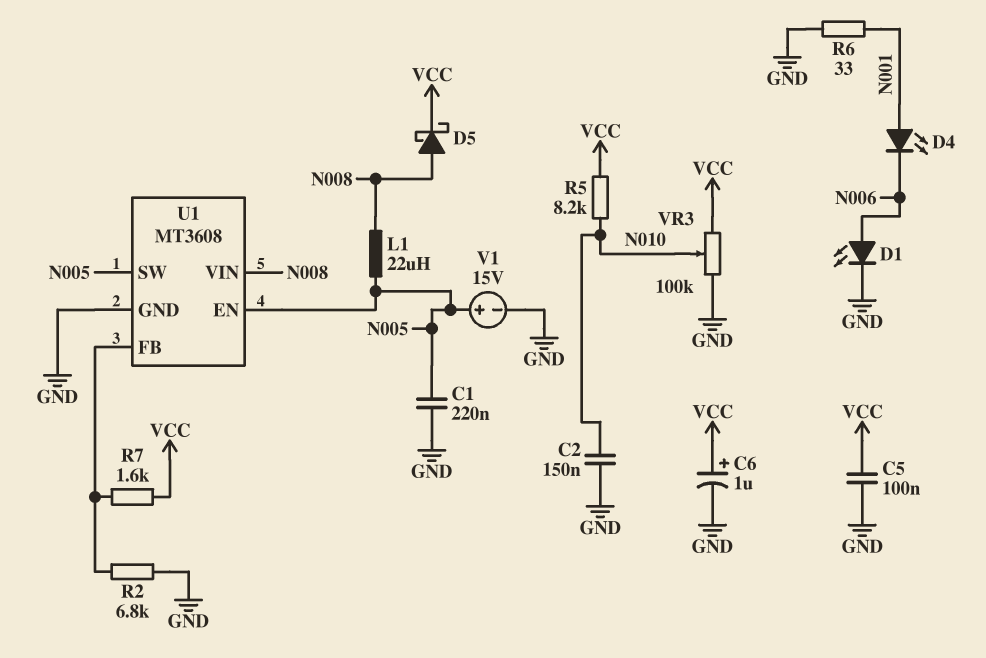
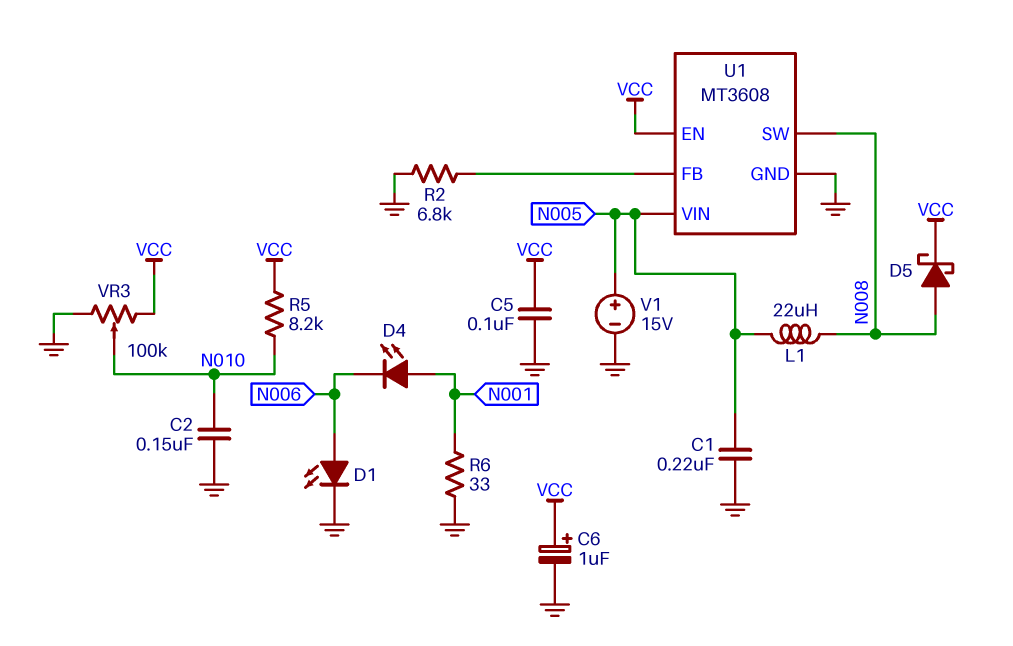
R7: 1.6k (U1/FB, VCC) -> none
U1 pin EN: N005 -> VCC
U1 pin SW: N005 -> N008
U1 pin VIN: N008 -> N005

